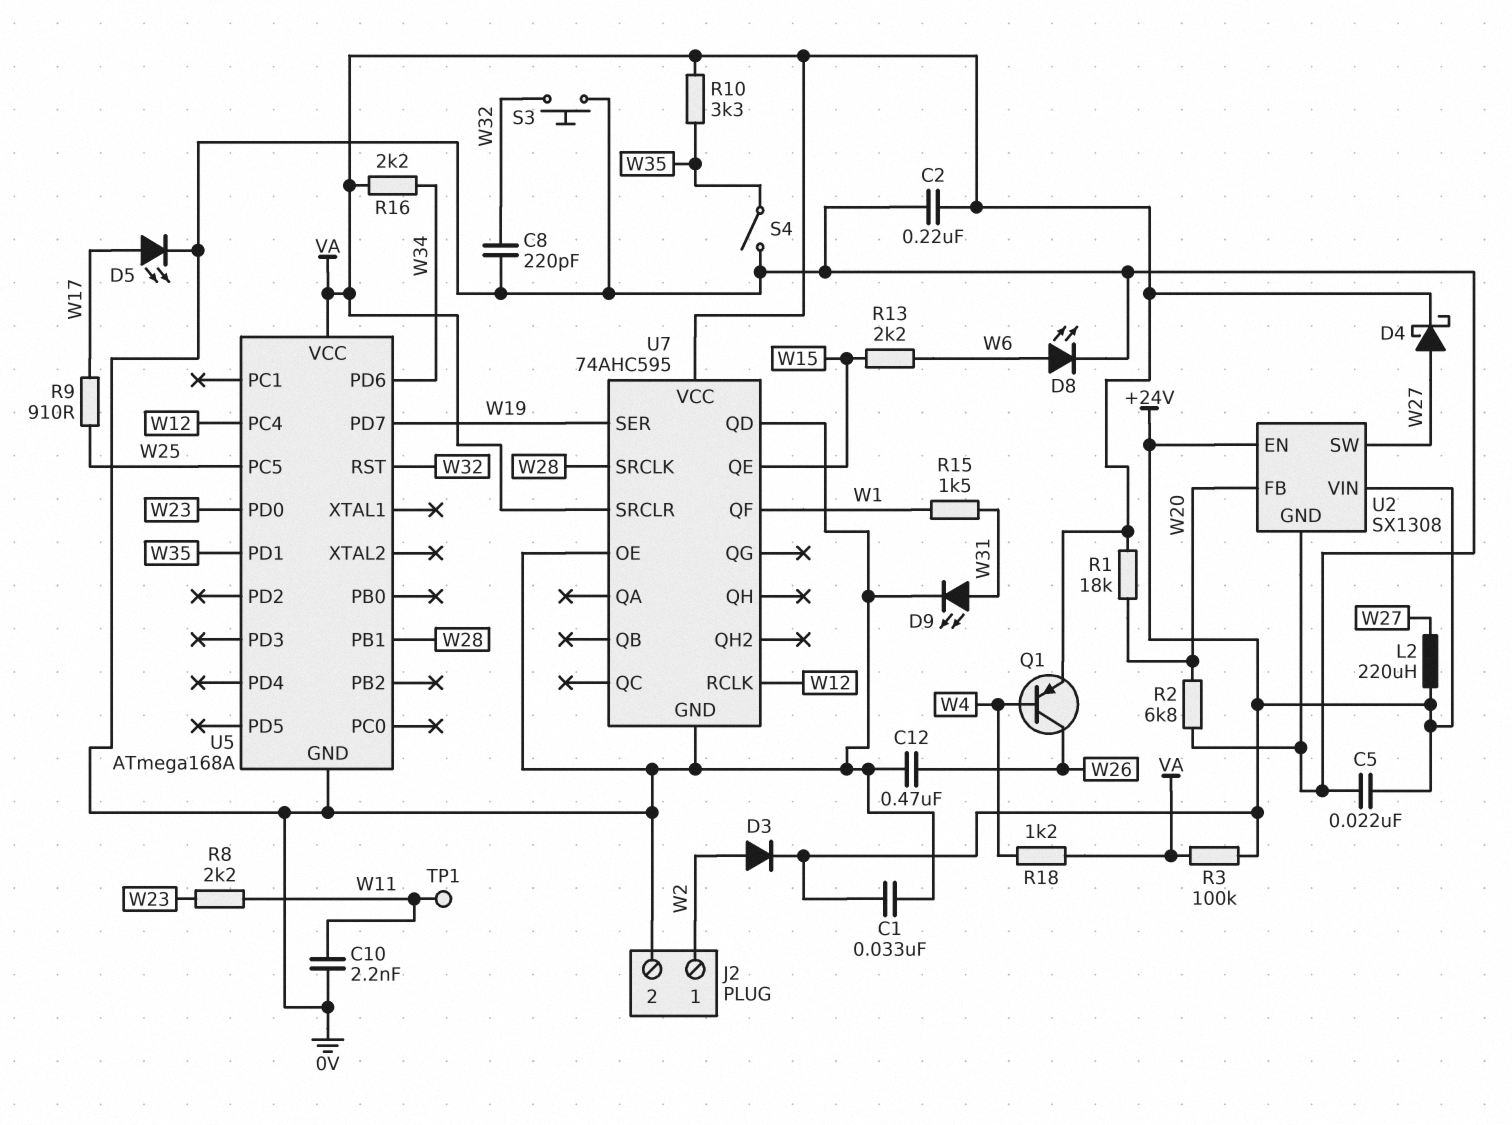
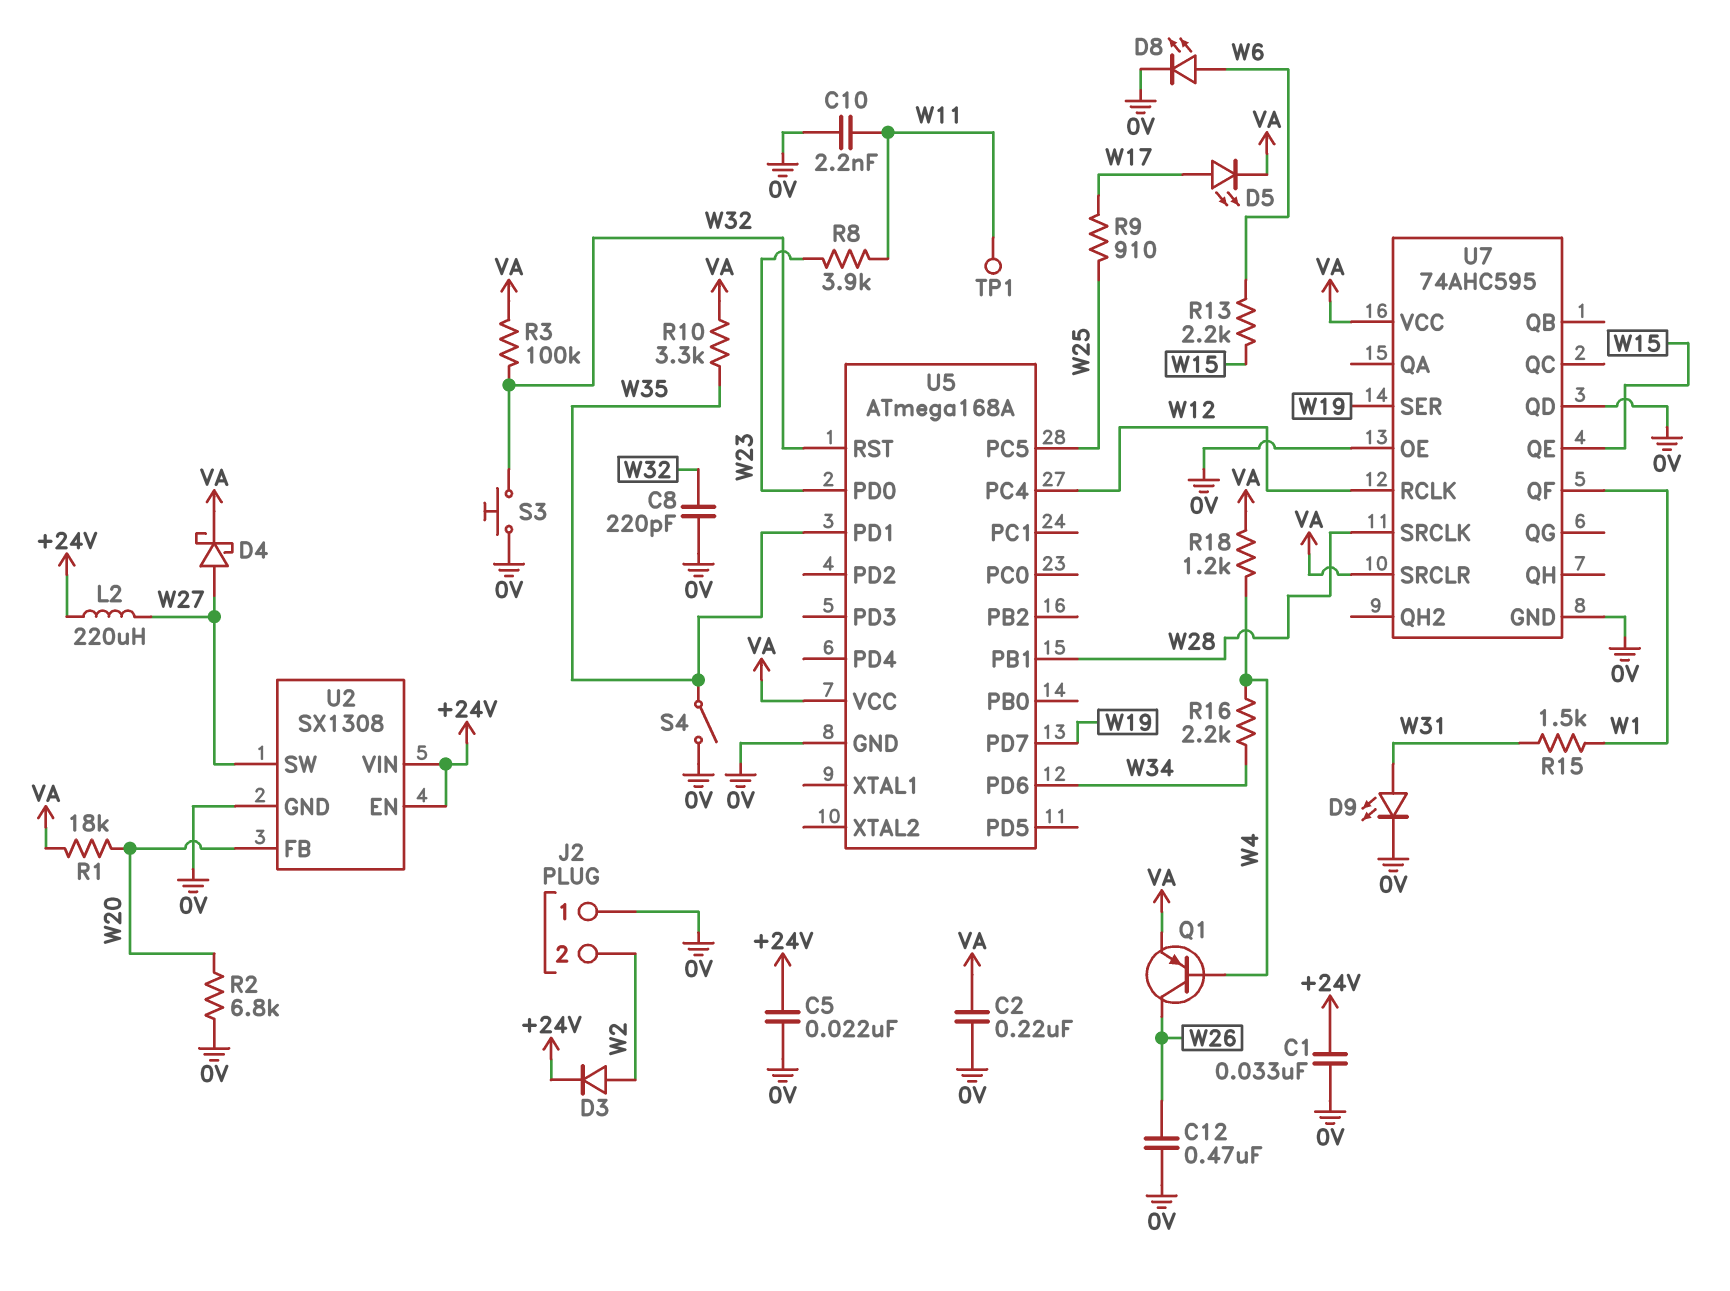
D5: LED (A W17, K 0V) -> LED (A W17, K VA)
J2 pin 1: W2 -> 0V
J2 pin 2: 0V -> W2
R3: 100k (+24V, VA) -> 100k (VA, W32)
R8: 2.2k (W11, W23) -> 3.9k (W11, W23)
R16: 2.2k (VA, W34) -> 2.2k (W4, W34)

